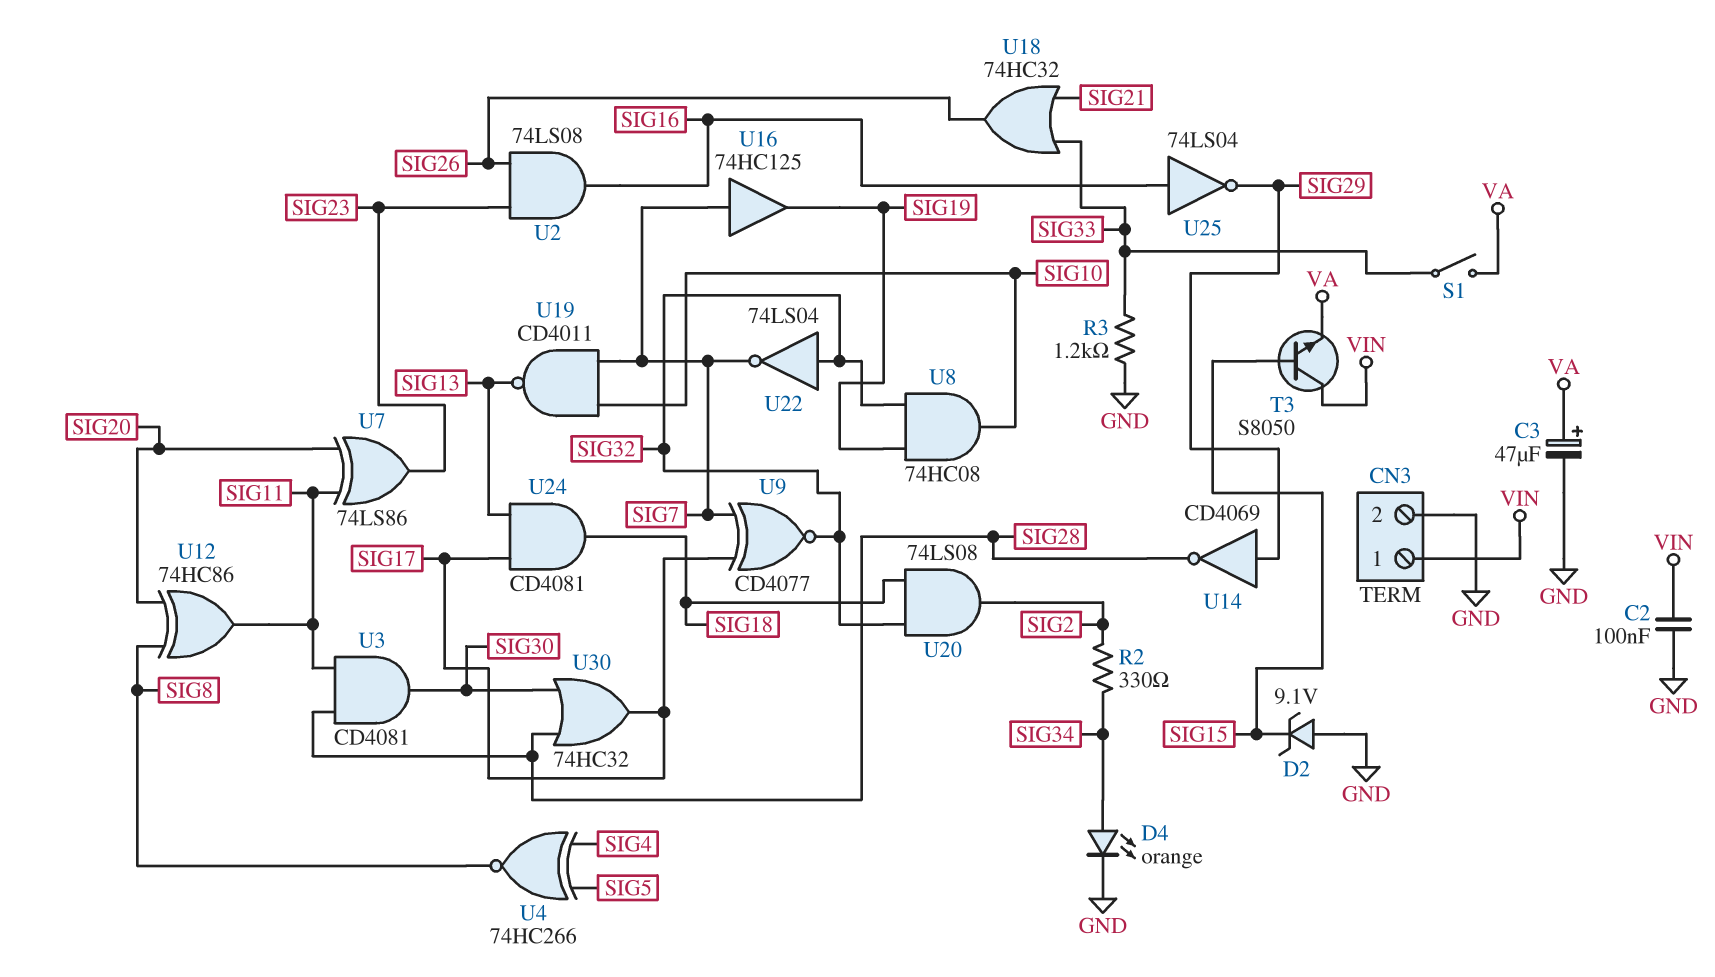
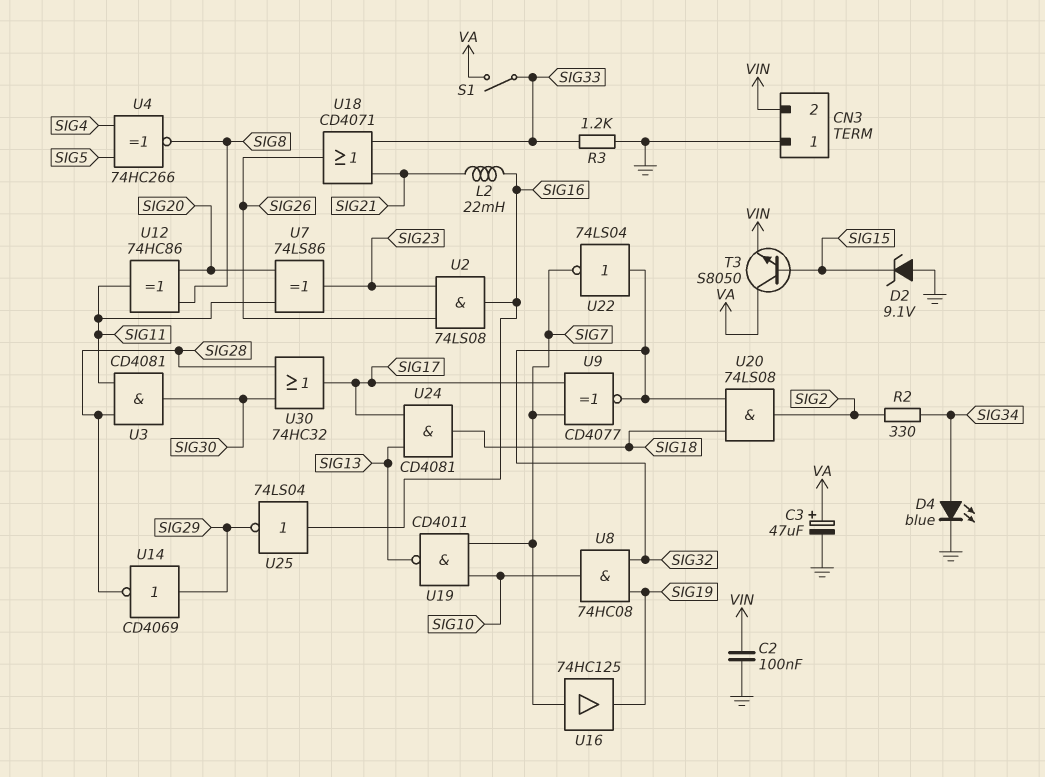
CN3 pin 1: VIN -> GND
CN3 pin 2: GND -> VIN
D4: LED orange (A SIG34, K GND) -> LED blue (A SIG34, K GND)
L2: none -> 22mH (SIG16, SIG21)
T3: NPN S8050 (B SIG15, C VIN, E VA) -> NPN S8050 (B SIG15, C VA, E VIN)
U18: OR 74HC32 (in SIG21, in SIG33, out SIG26) -> OR CD4071 (in SIG21, in SIG33, out SIG26)

